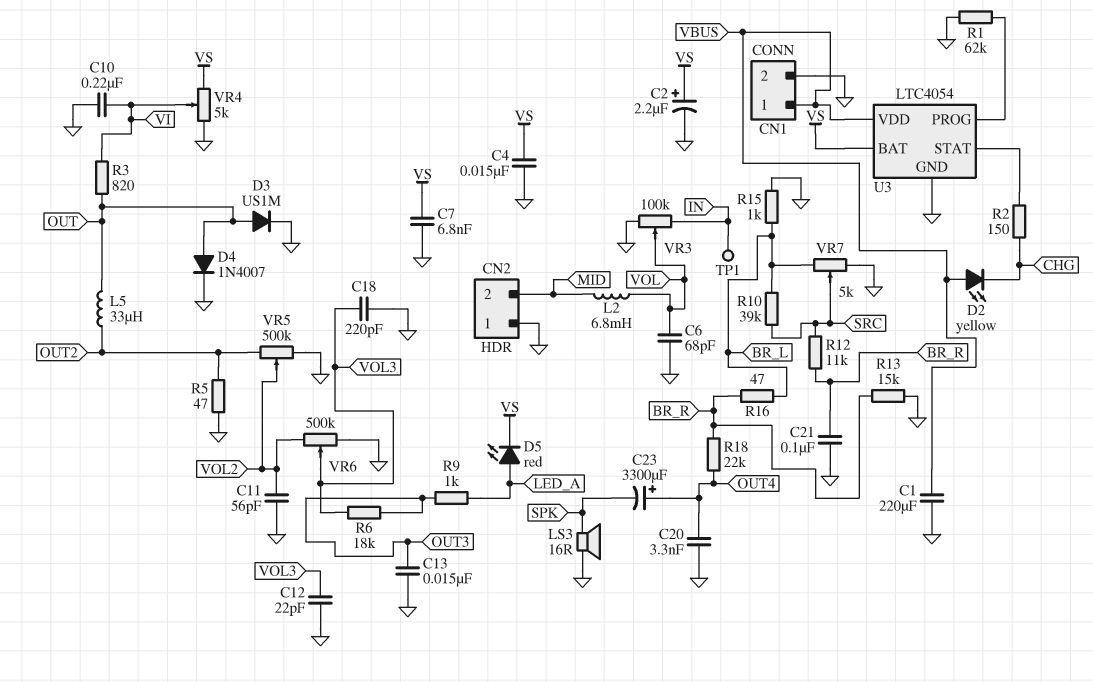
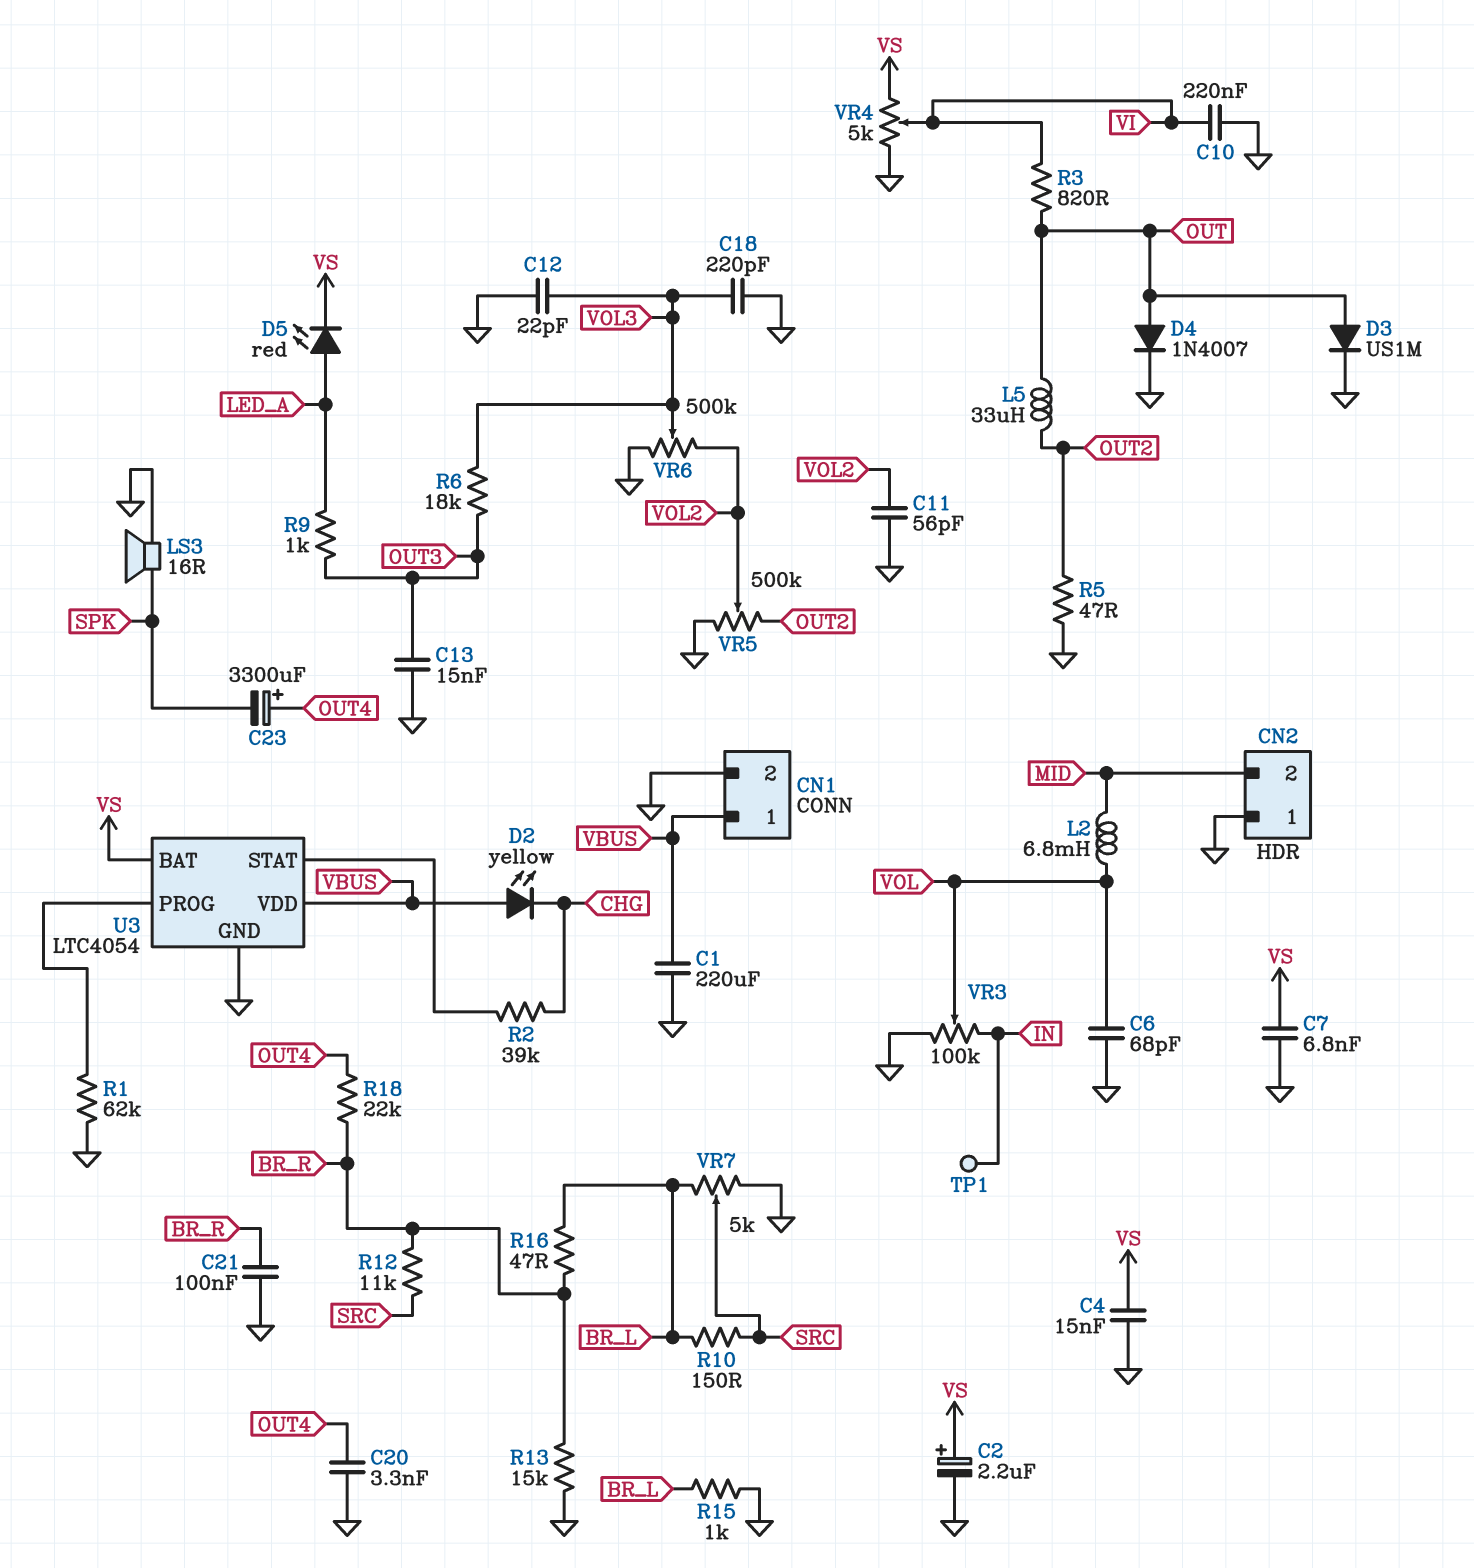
R2: 150 (CHG, U3/STAT) -> 39k (CHG, U3/STAT)
R10: 39k (BR_L, SRC) -> 150 (BR_L, SRC)

